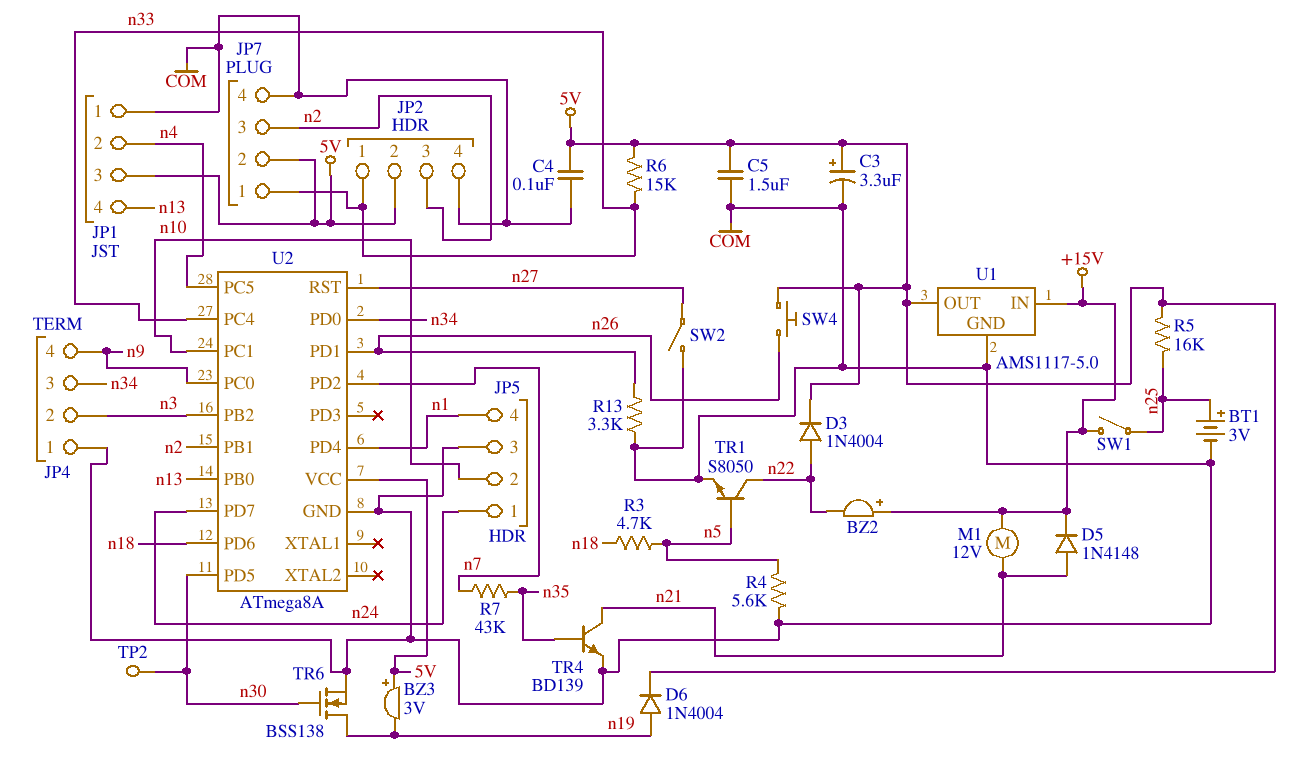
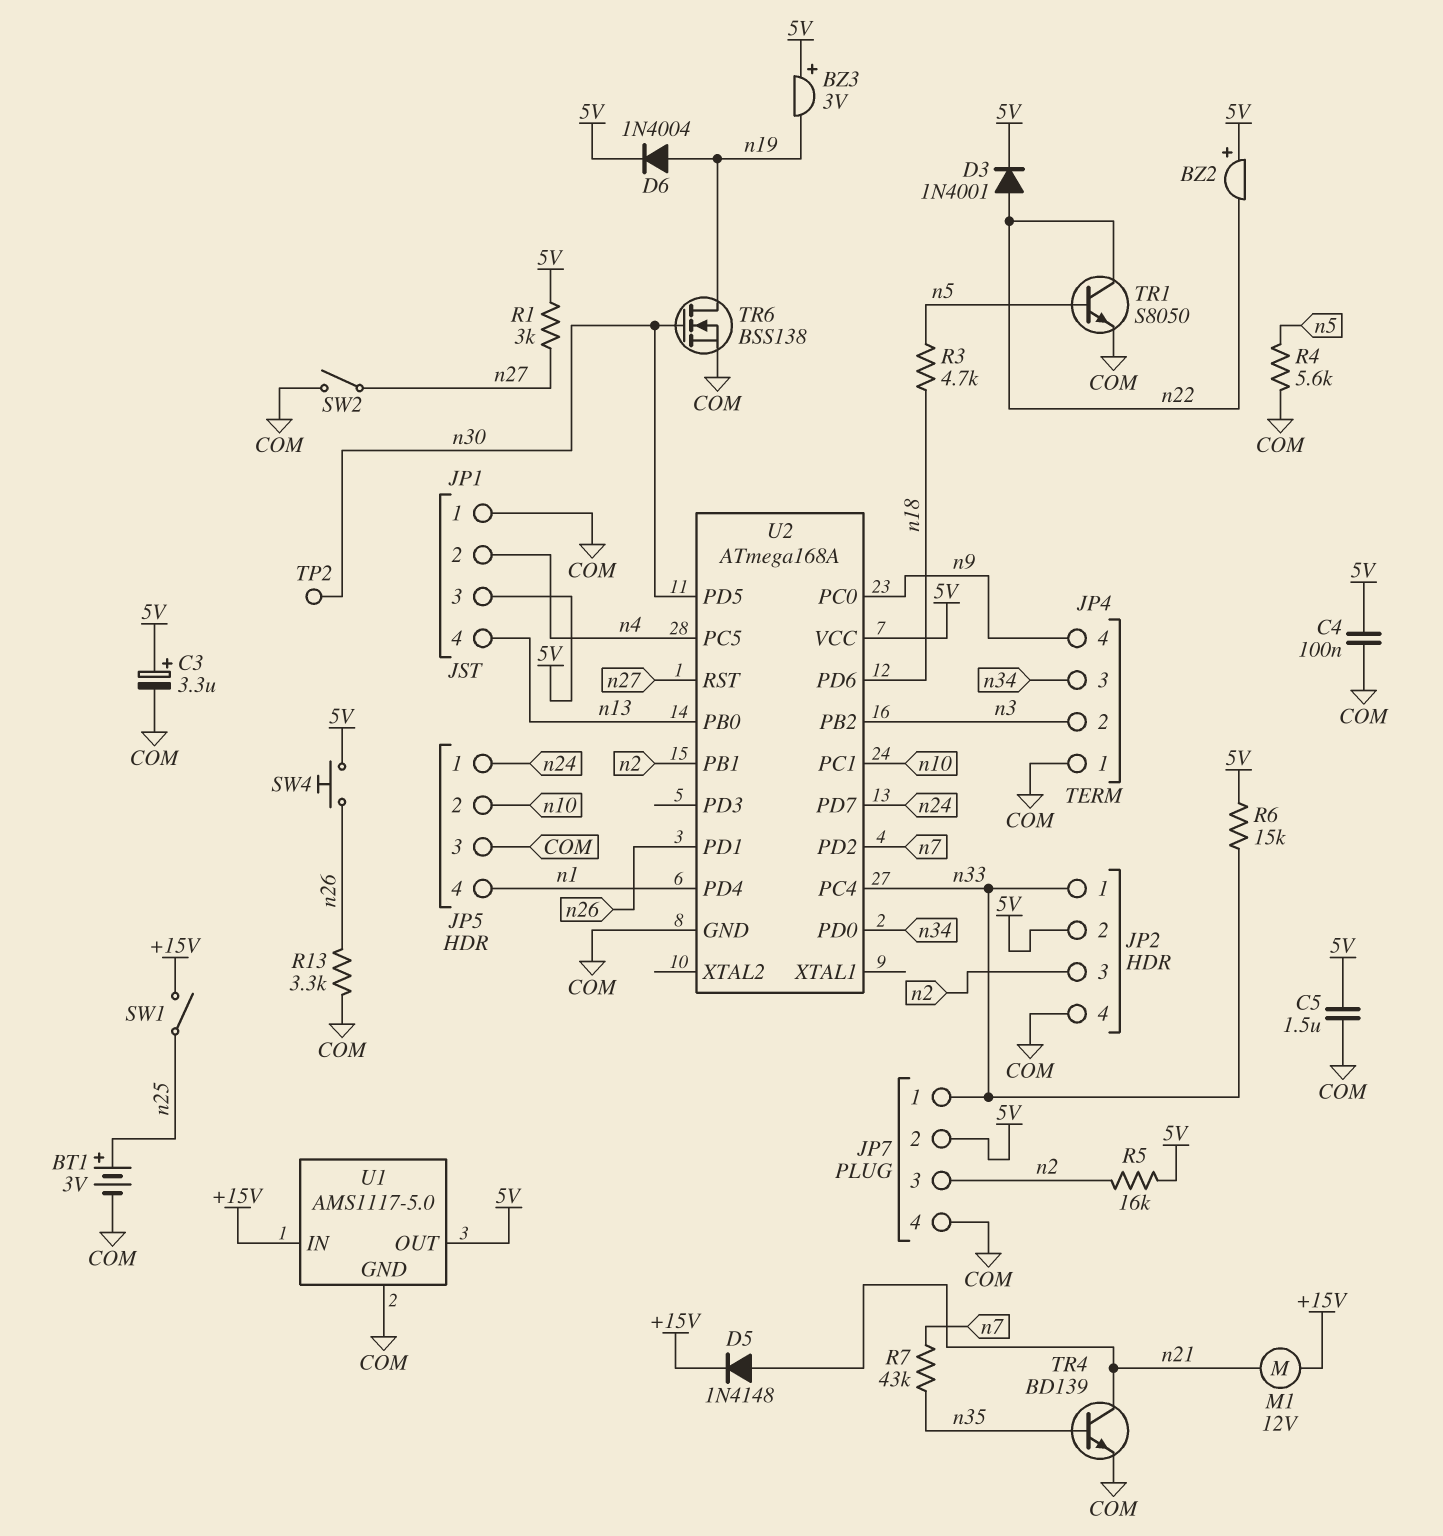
BZ2: buzzer (plus +15V, minus n22) -> buzzer (plus 5V, minus n22)
D3: diode 1N4004 (A n22, K 5V) -> diode 1N4001 (A n22, K 5V)
R1: none -> 3k (5V, n27)
R5: 16k (5V, n25) -> 16k (5V, n2)
U2: ATmega8A -> ATmega168A

